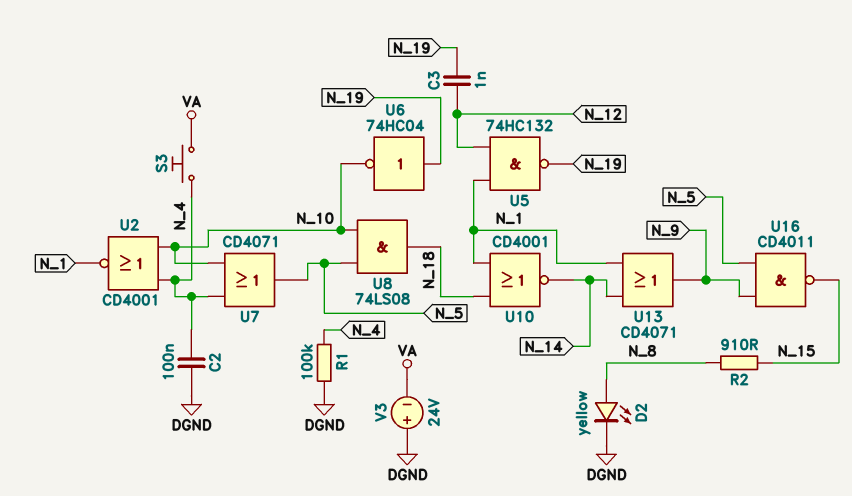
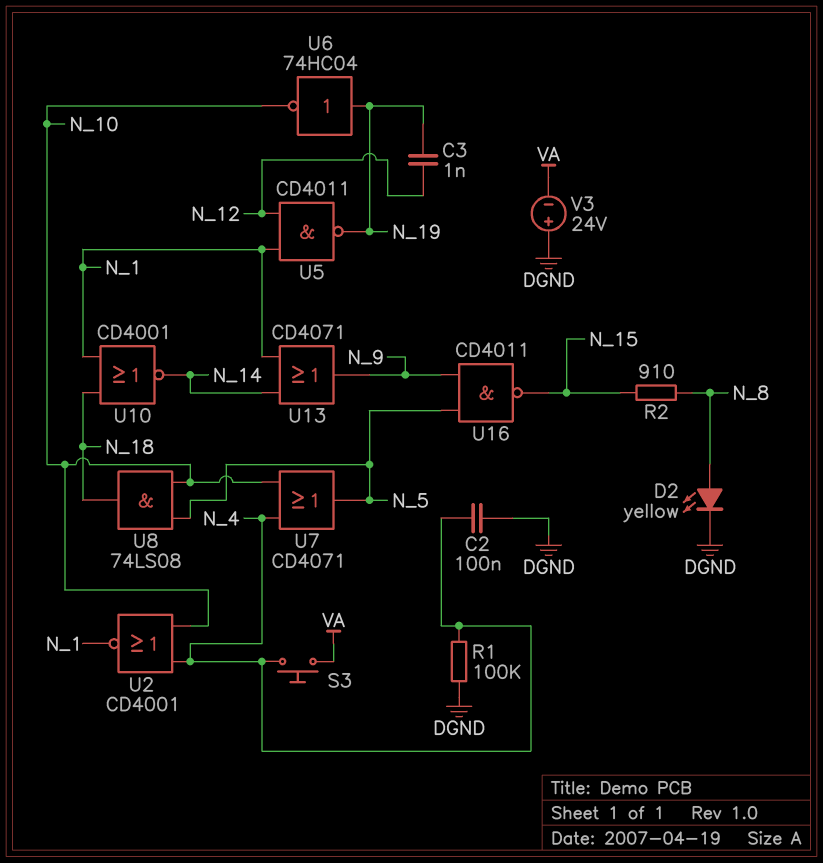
U5: NAND 74HC132 (in N_1, in N_12, out N_19) -> NAND CD4011 (in N_1, in N_12, out N_19)

